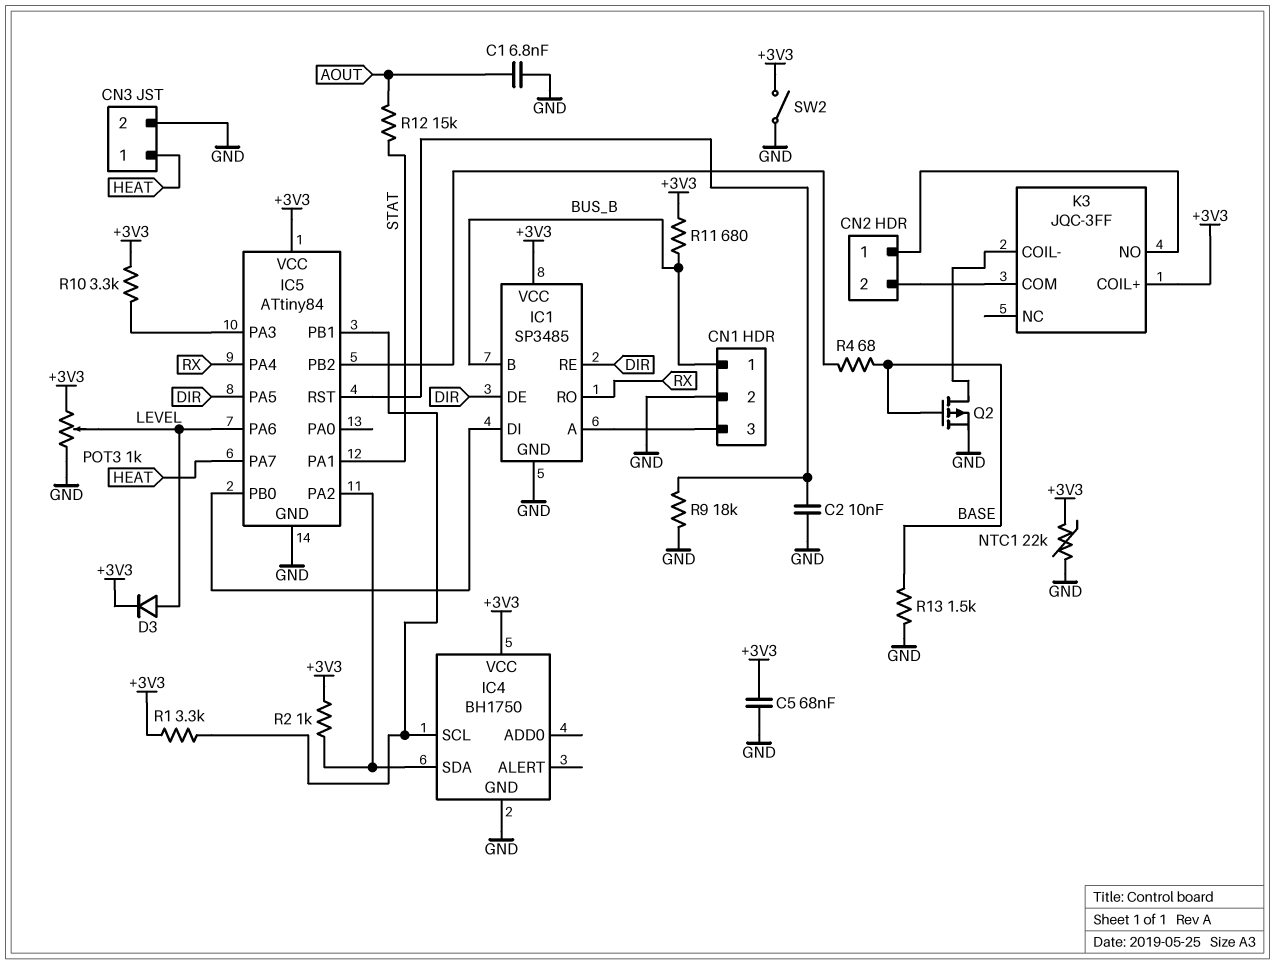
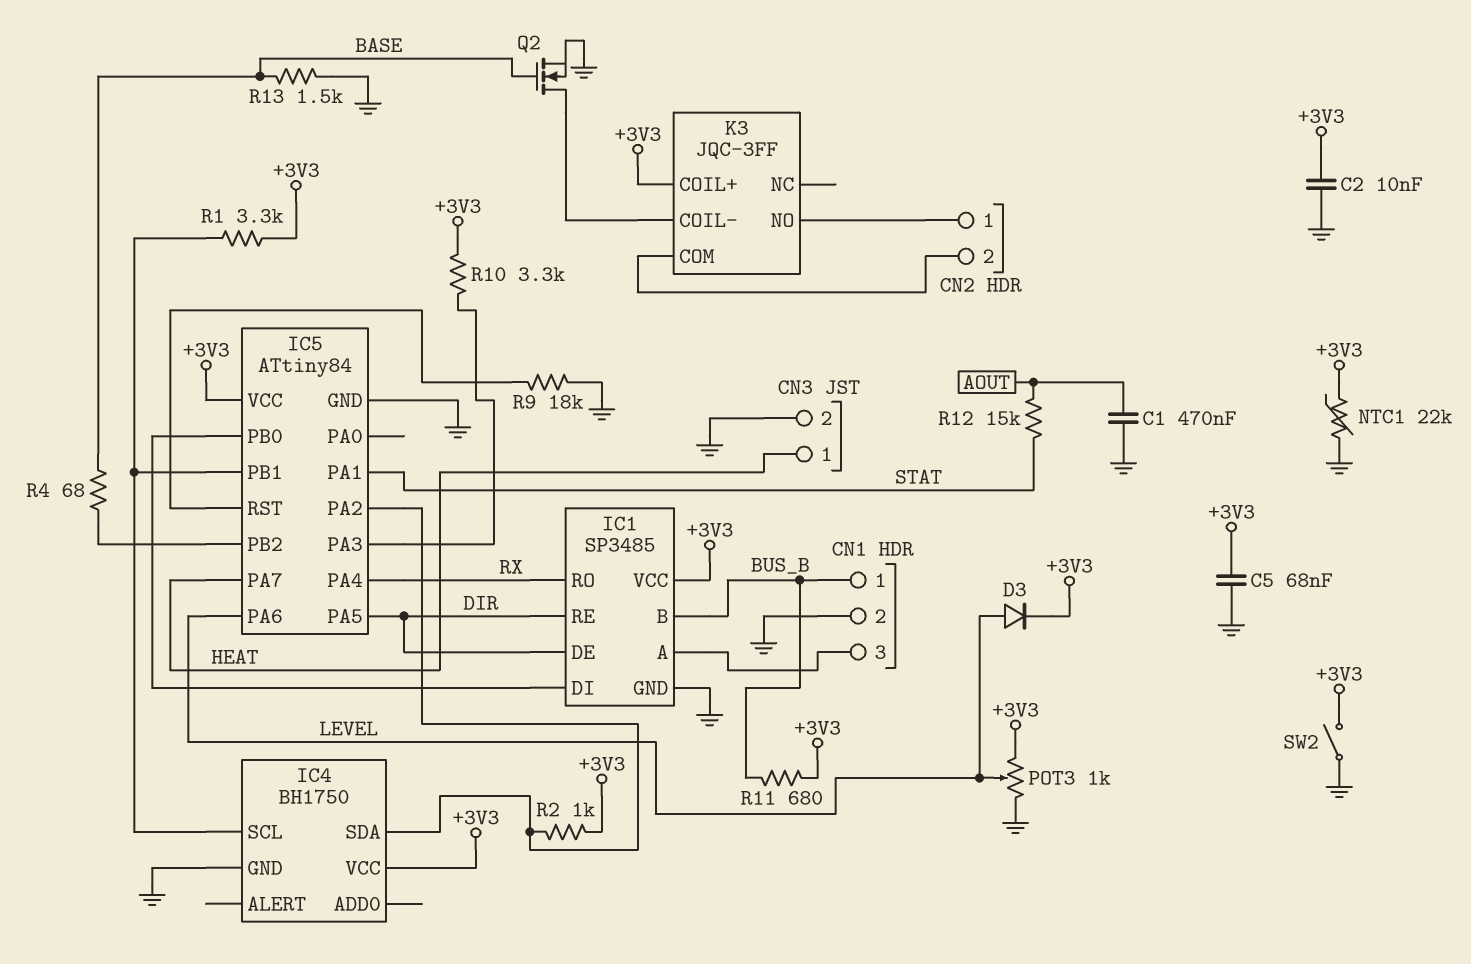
C1: 6.8nF (AOUT, GND) -> 470nF (AOUT, GND)
C2: 10nF (GND, IC5/RST) -> 10nF (+3V3, GND)
Q2: PMOS (G BASE, D K3/COIL-, S GND) -> NMOS (G BASE, D K3/COIL-, S GND)

